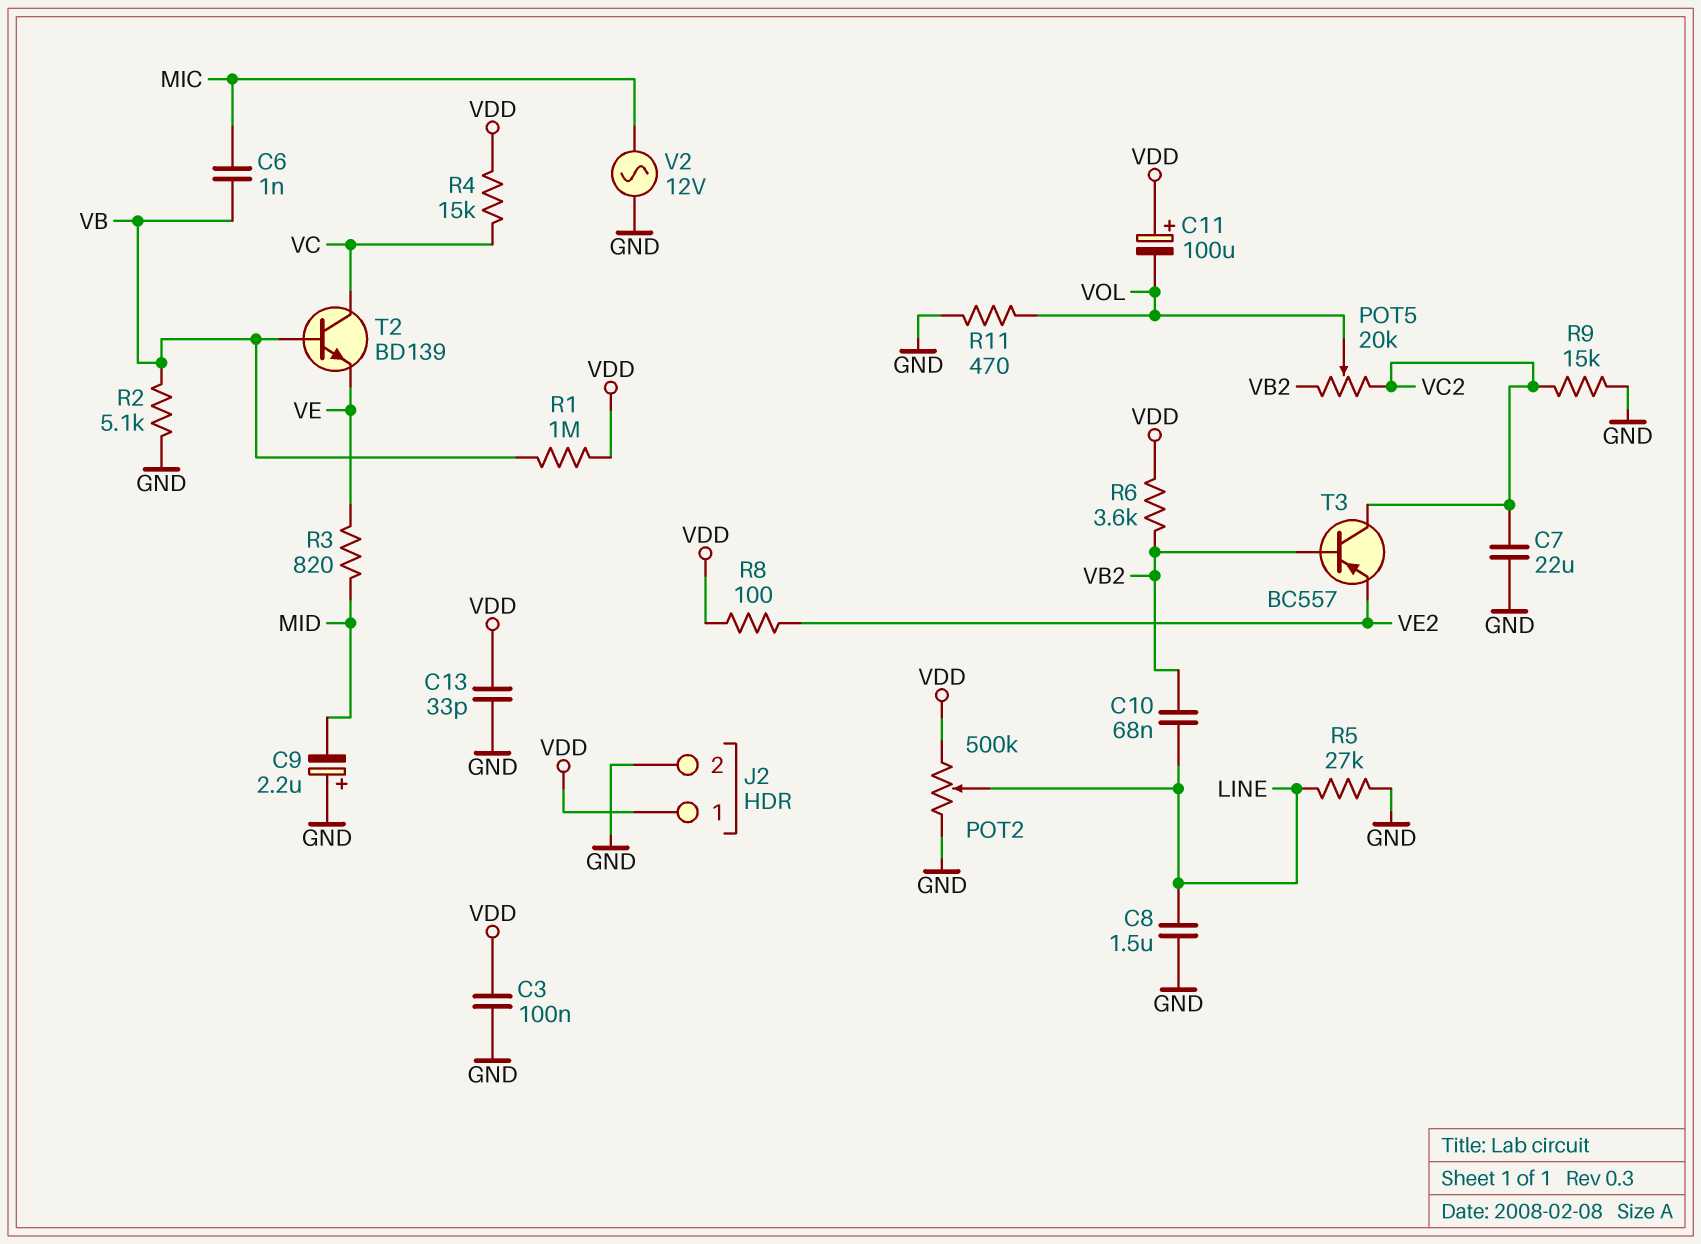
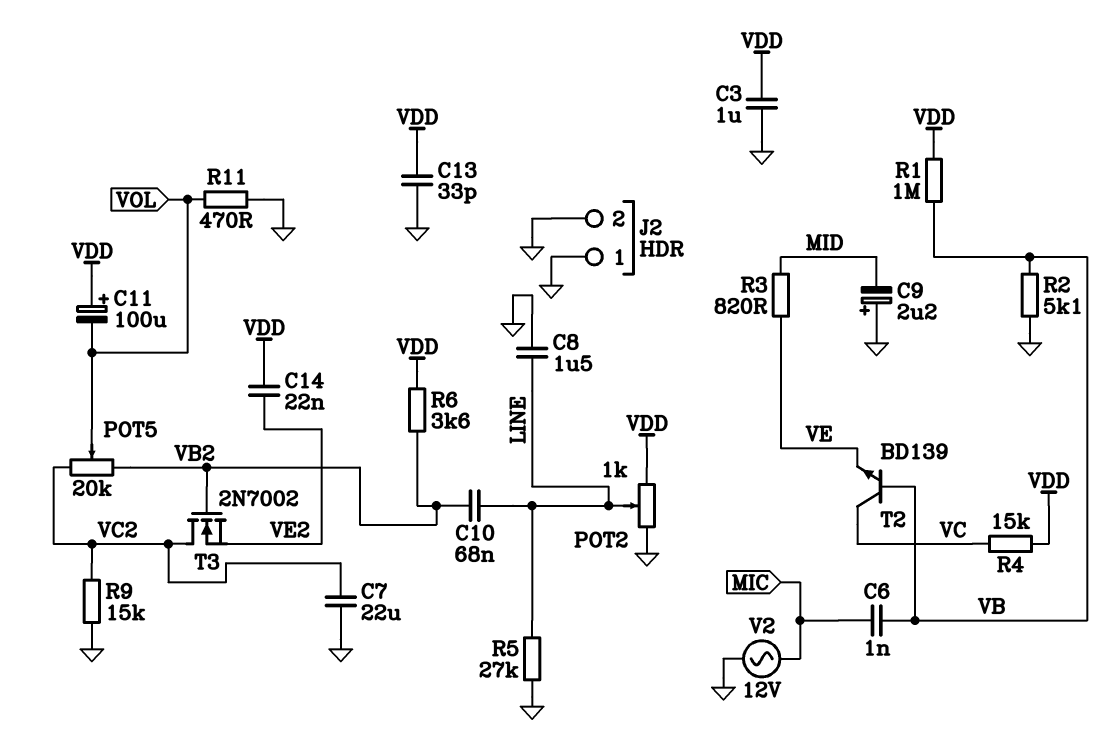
C3: 100nF (GND, VDD) -> 1uF (GND, VDD)
C14: none -> 22nF (VDD, VE2)
J2 pin 1: VDD -> GND
POT2: 500k (GND, VDD, wiper LINE) -> 1k (GND, VDD, wiper LINE)
R8: 100 (VDD, VE2) -> none
T3: PNP BC557 (B VB2, C VC2, E VE2) -> NMOS 2N7002 (G VB2, D VC2, S VE2)

